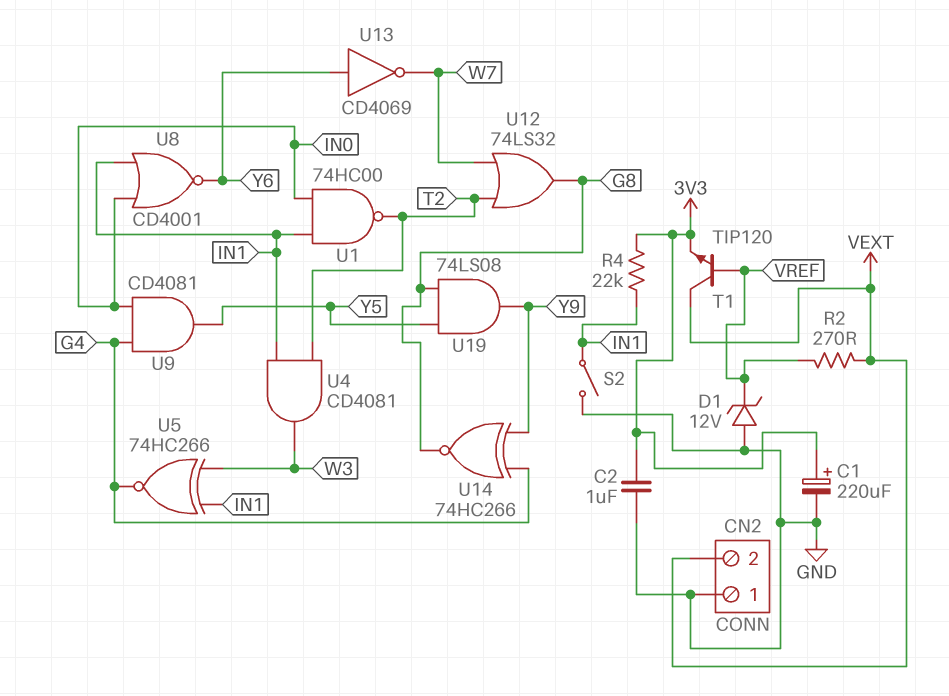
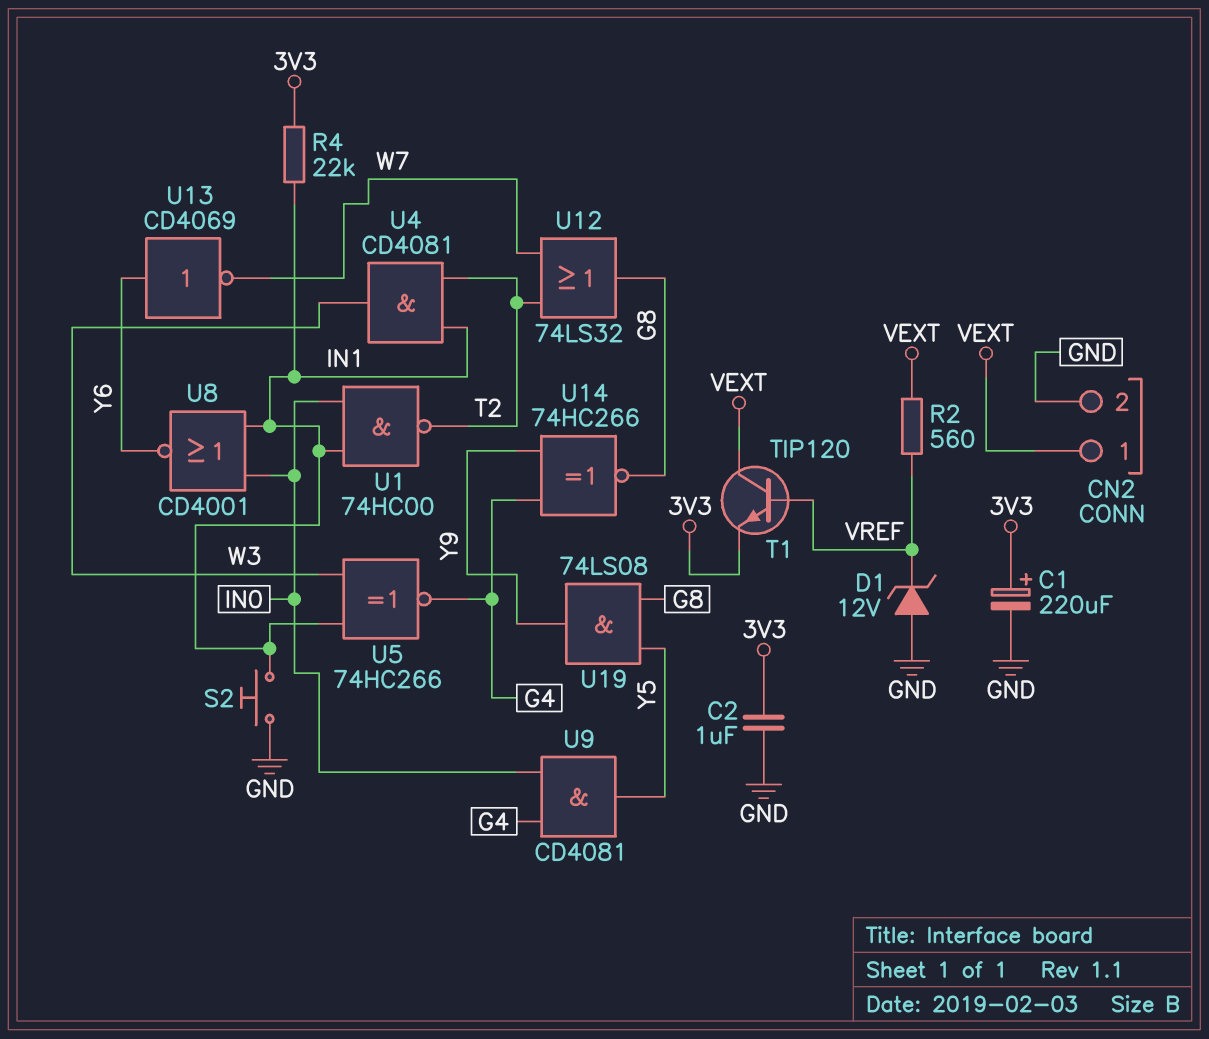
CN2 pin 1: GND -> VEXT
CN2 pin 2: VEXT -> GND
R2: 270 (VEXT, VREF) -> 560 (VEXT, VREF)
S2: switch (GND, IN1) -> button (GND, IN1)

